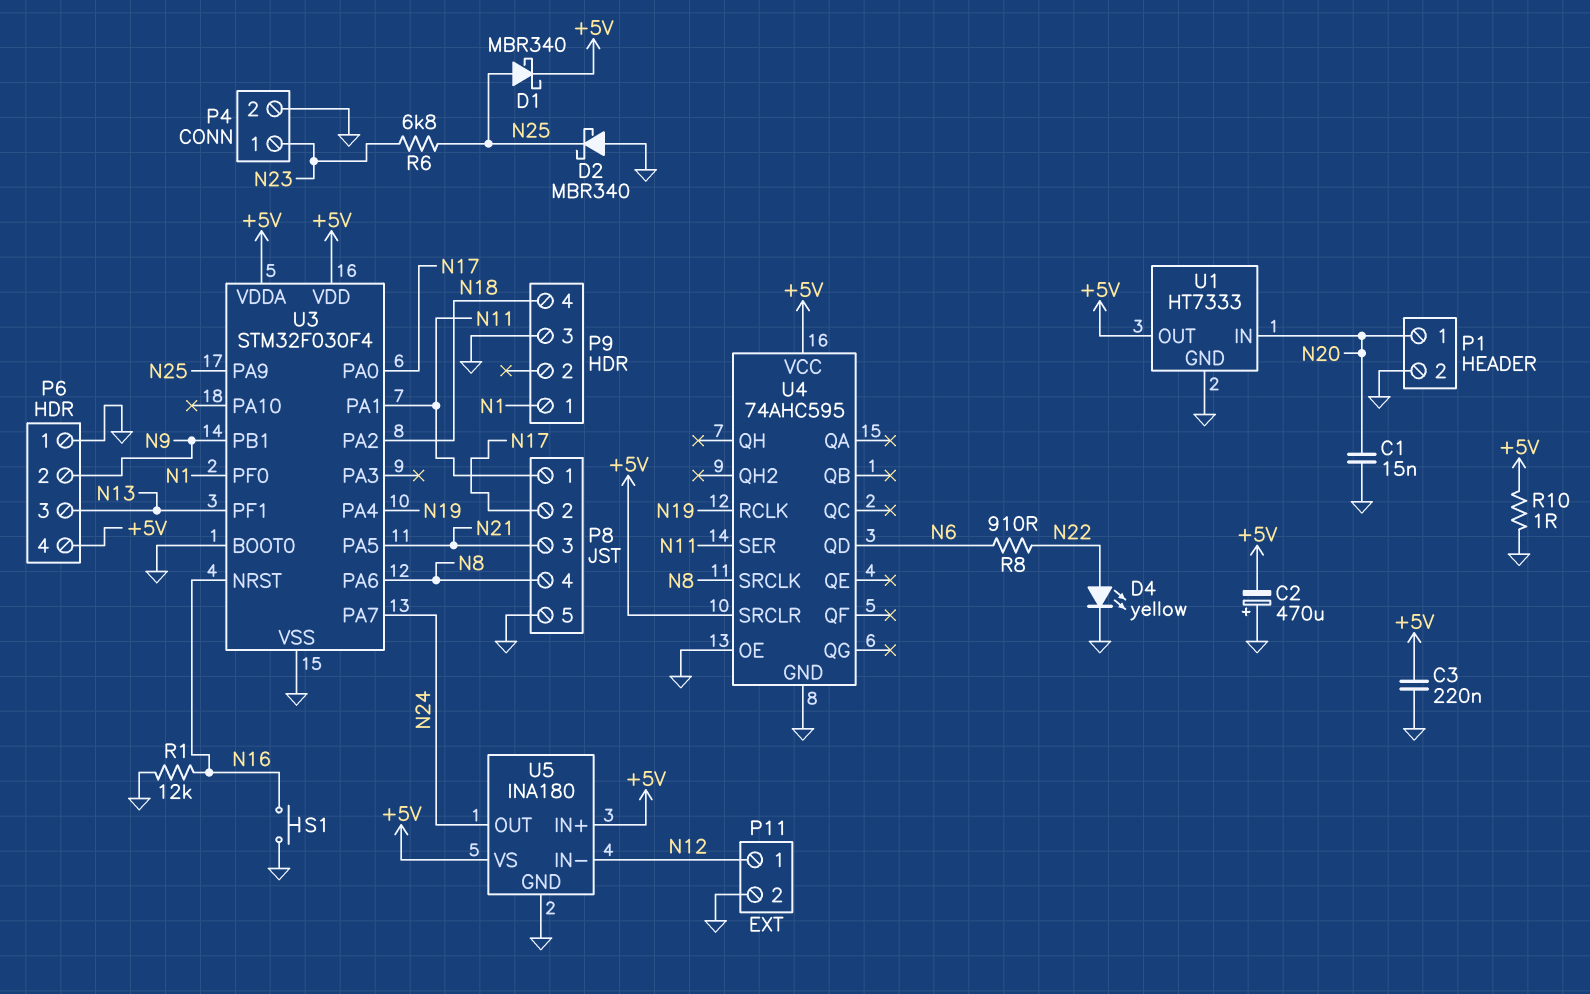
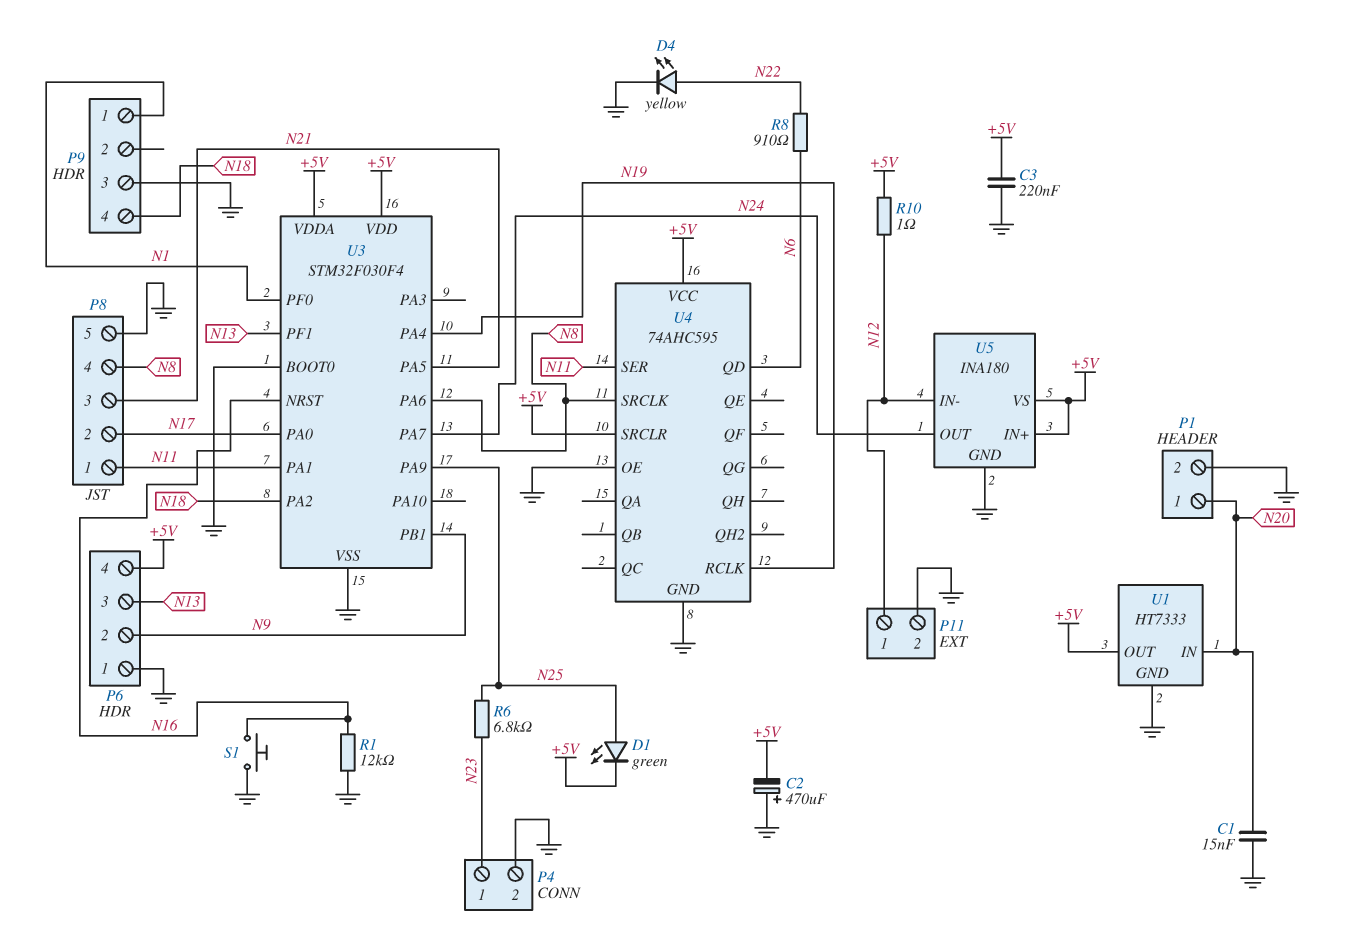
D1: schottky MBR340 (A N25, K +5V) -> LED green (A N25, K +5V)
D2: schottky MBR340 (A GND, K N25) -> none
R10: 1 (+5V, GND) -> 1 (+5V, N12)

